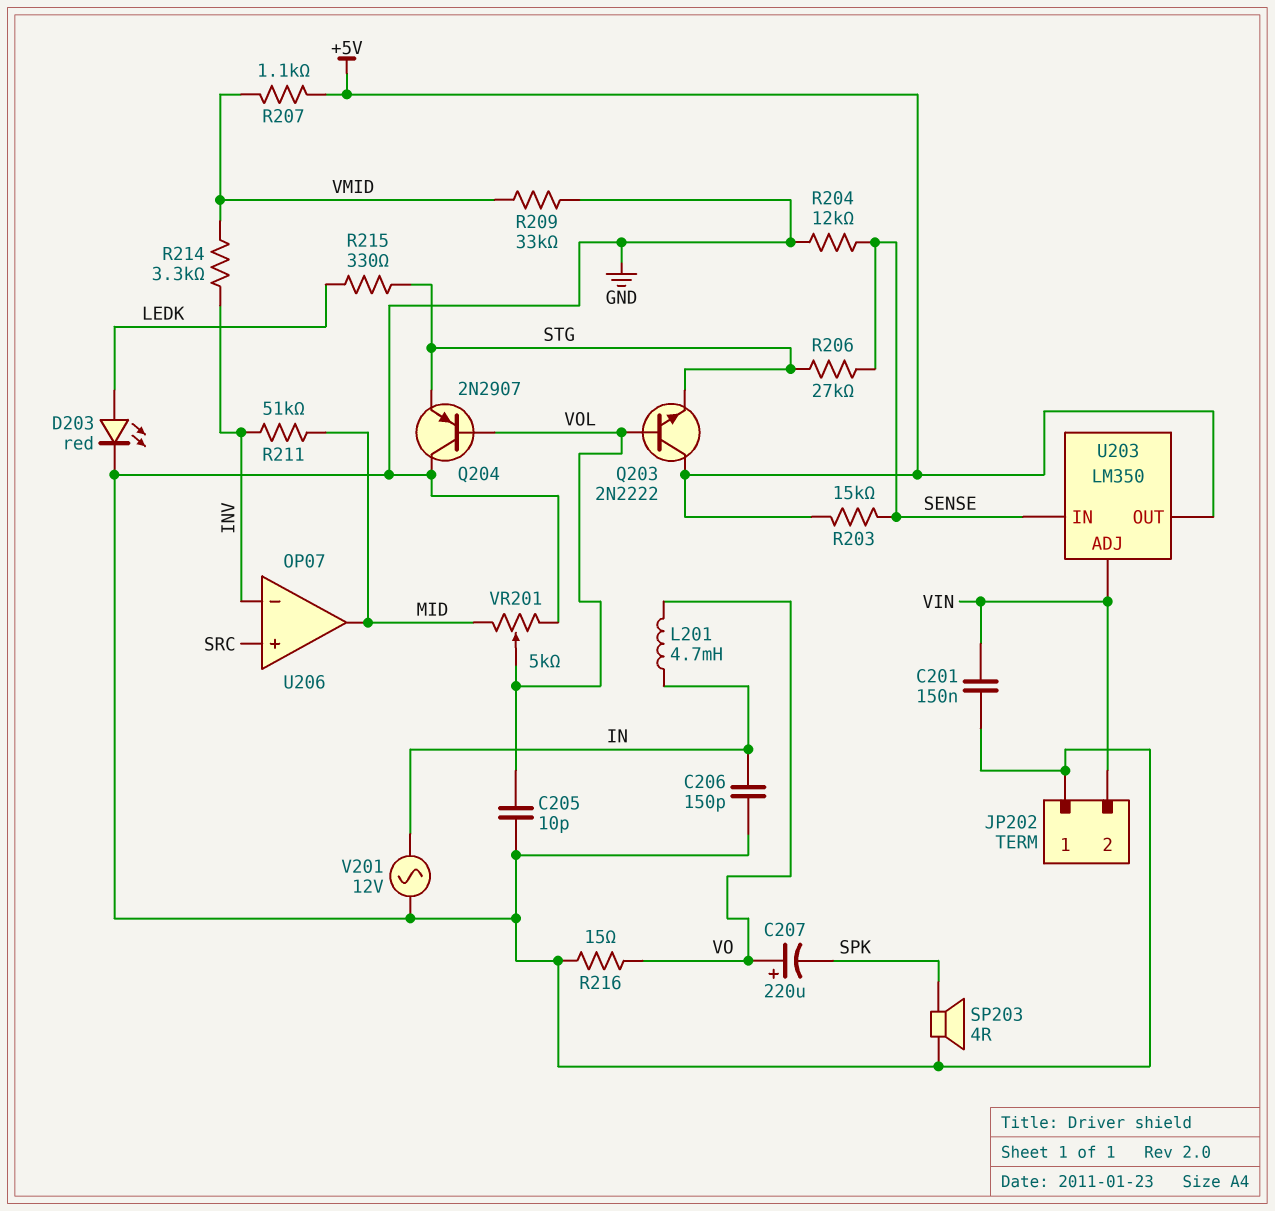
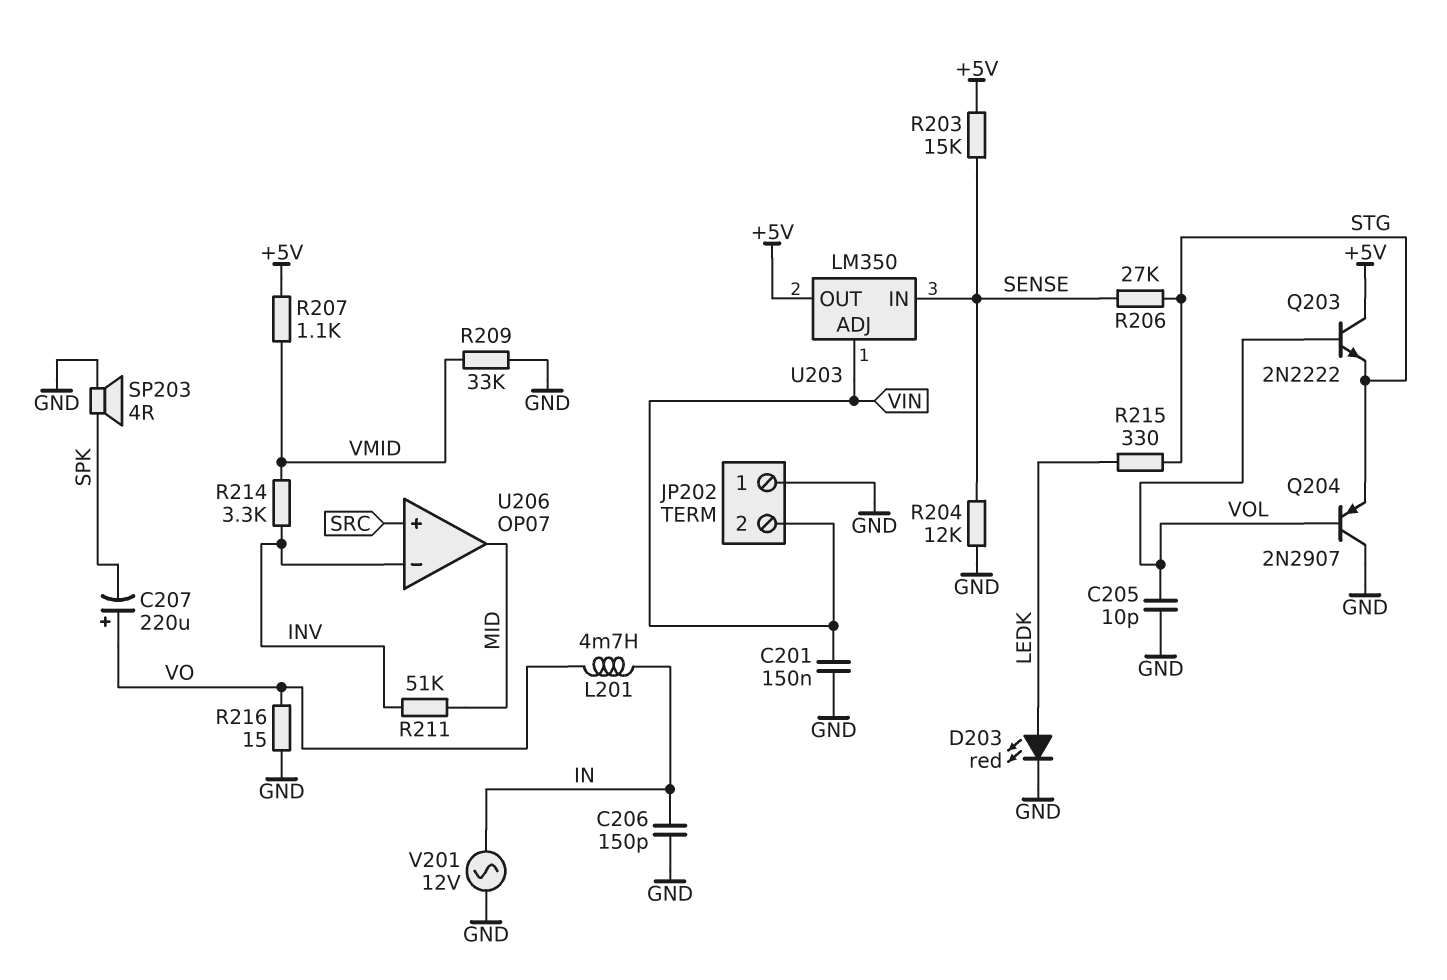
VR201: 5k (GND, MID, wiper VOL) -> none

